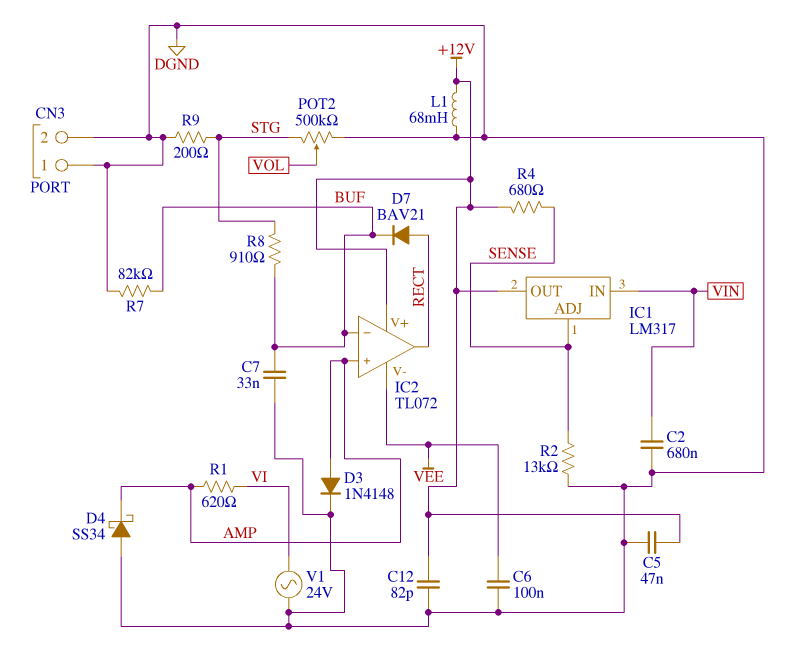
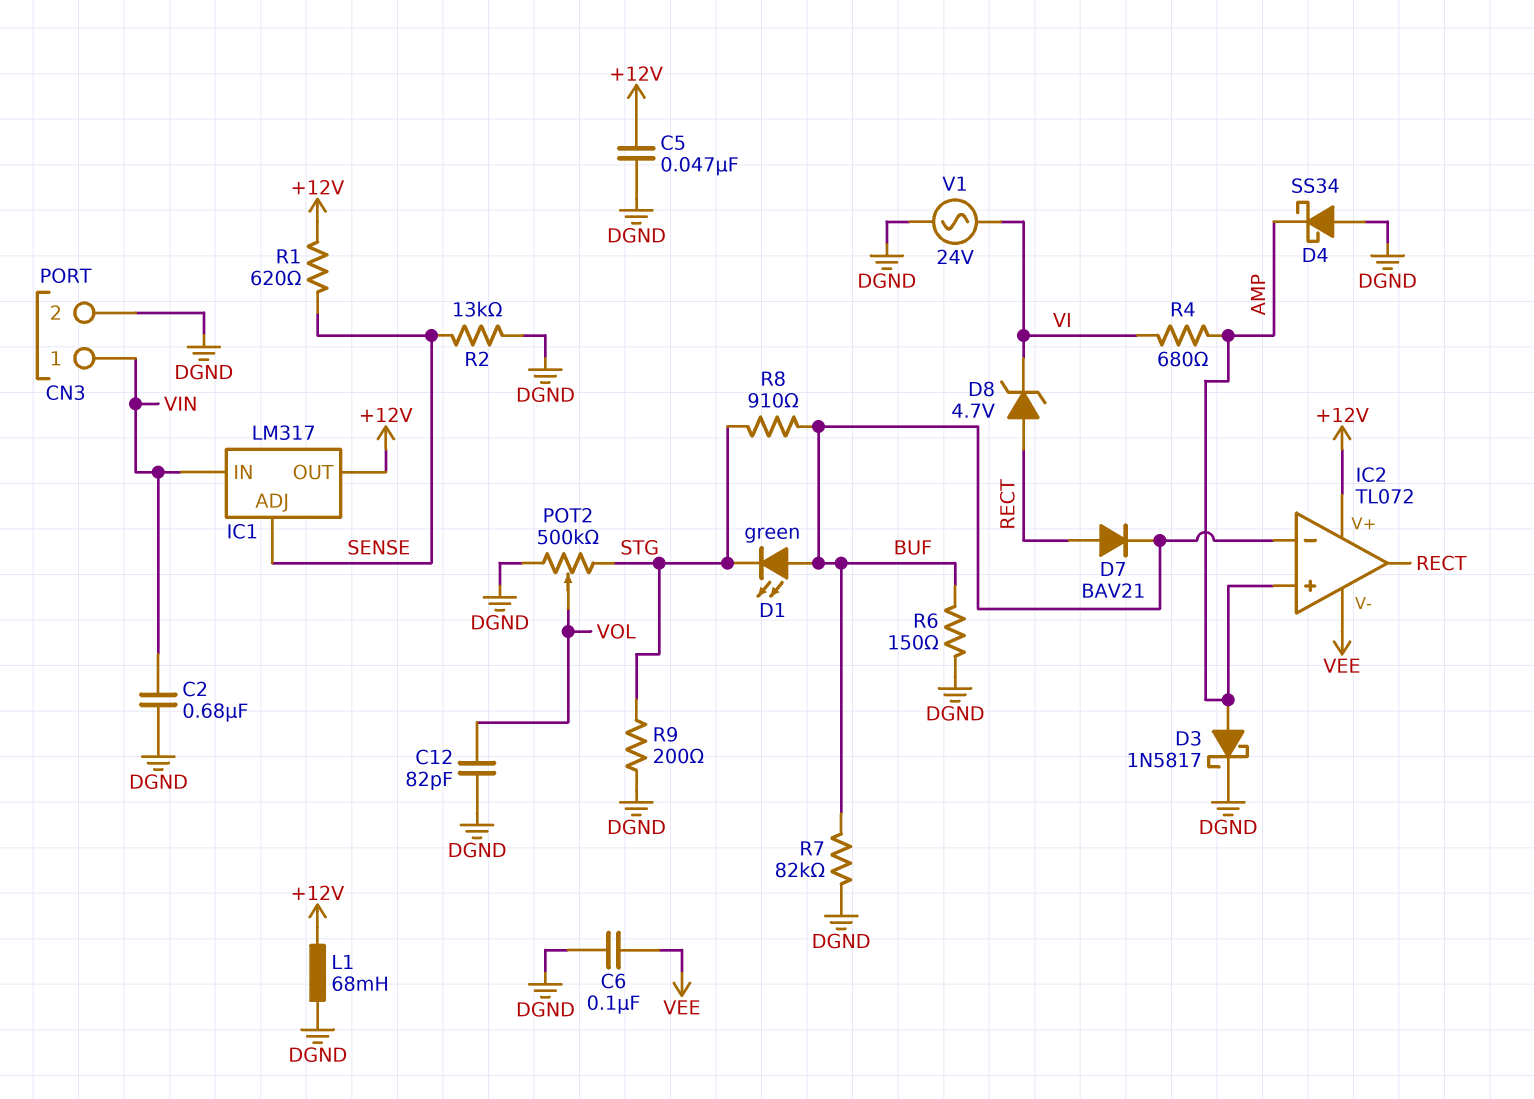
C7: 33nF (BUF, DGND) -> none
C12: 82pF (+12V, DGND) -> 82pF (DGND, VOL)
CN3 pin 1: DGND -> VIN
D1: none -> LED green (A BUF, K STG)
D3: diode 1N4148 (A AMP, K DGND) -> schottky 1N5817 (A AMP, K DGND)
D8: none -> zener 4.7V (A RECT, K VI)
R1: 620 (AMP, VI) -> 620 (+12V, SENSE)
R4: 680 (+12V, SENSE) -> 680 (AMP, VI)
R6: none -> 150 (BUF, DGND)

